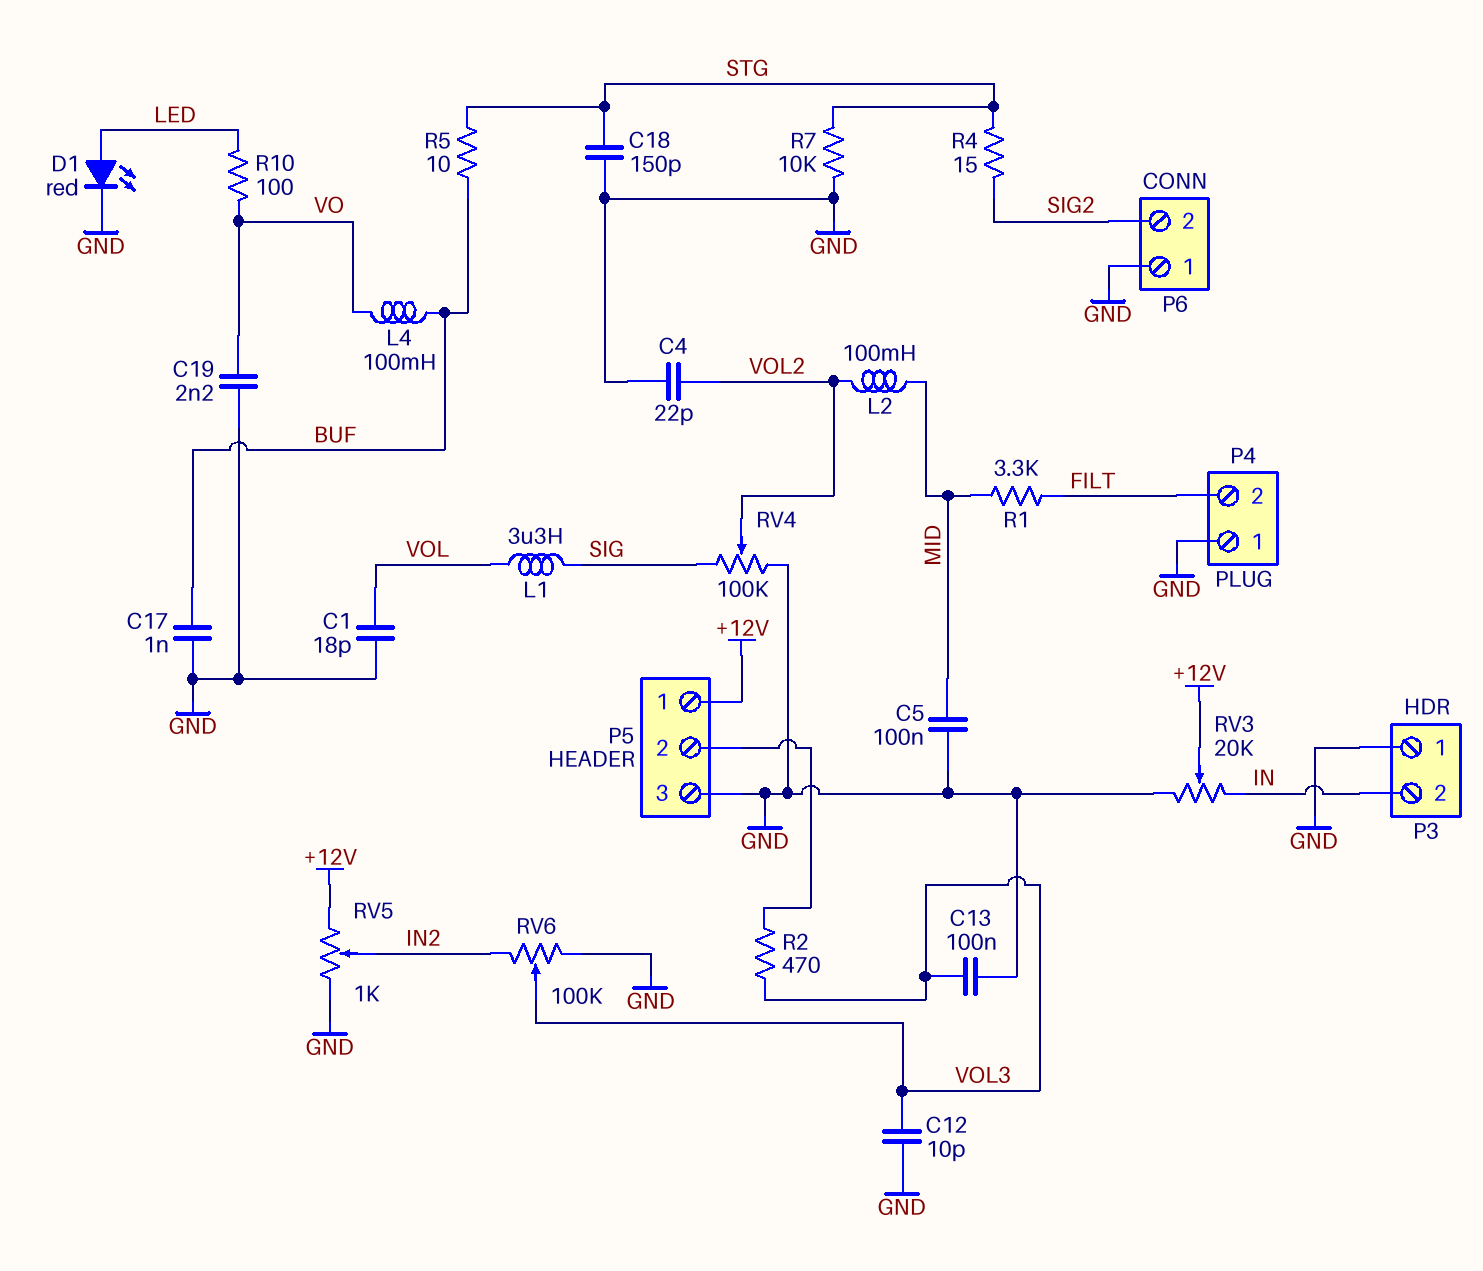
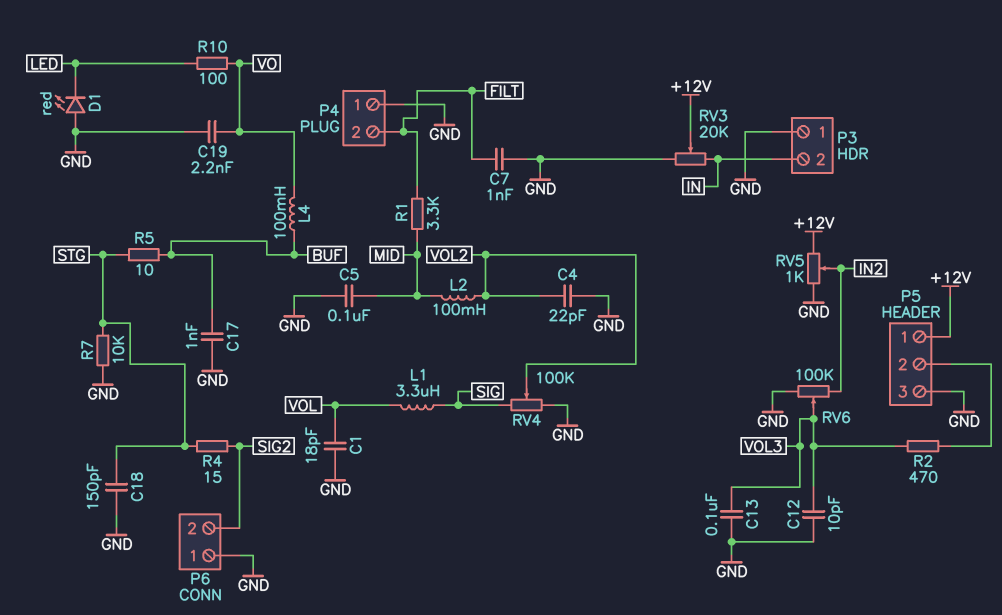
C7: none -> 1nF (FILT, GND)
D1: LED red (A LED, K GND) -> LED red (A GND, K LED)

